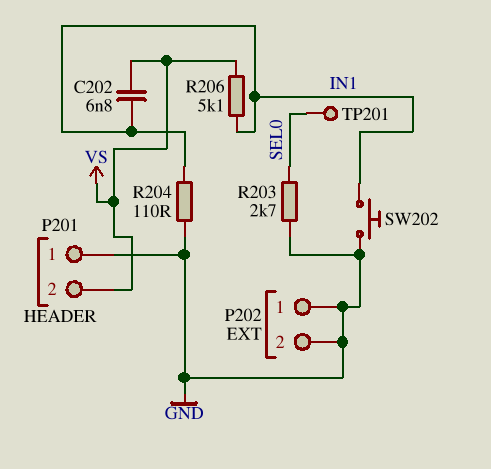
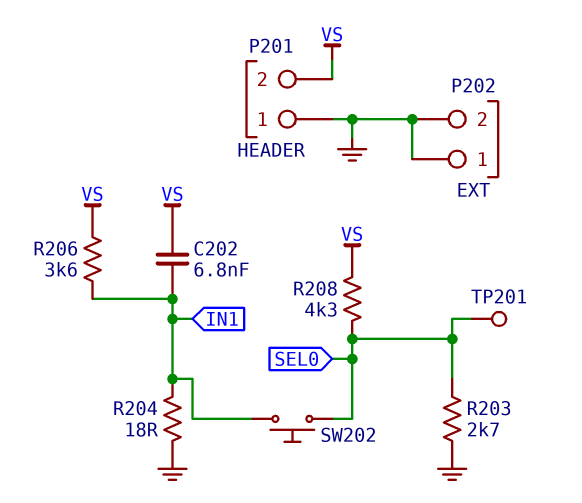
R204: 110 (GND, IN1) -> 18 (GND, IN1)
R206: 5.1k (IN1, VS) -> 3.6k (IN1, VS)
R208: none -> 4.3k (SEL0, VS)
SW202: button (GND, IN1) -> button (IN1, SEL0)

